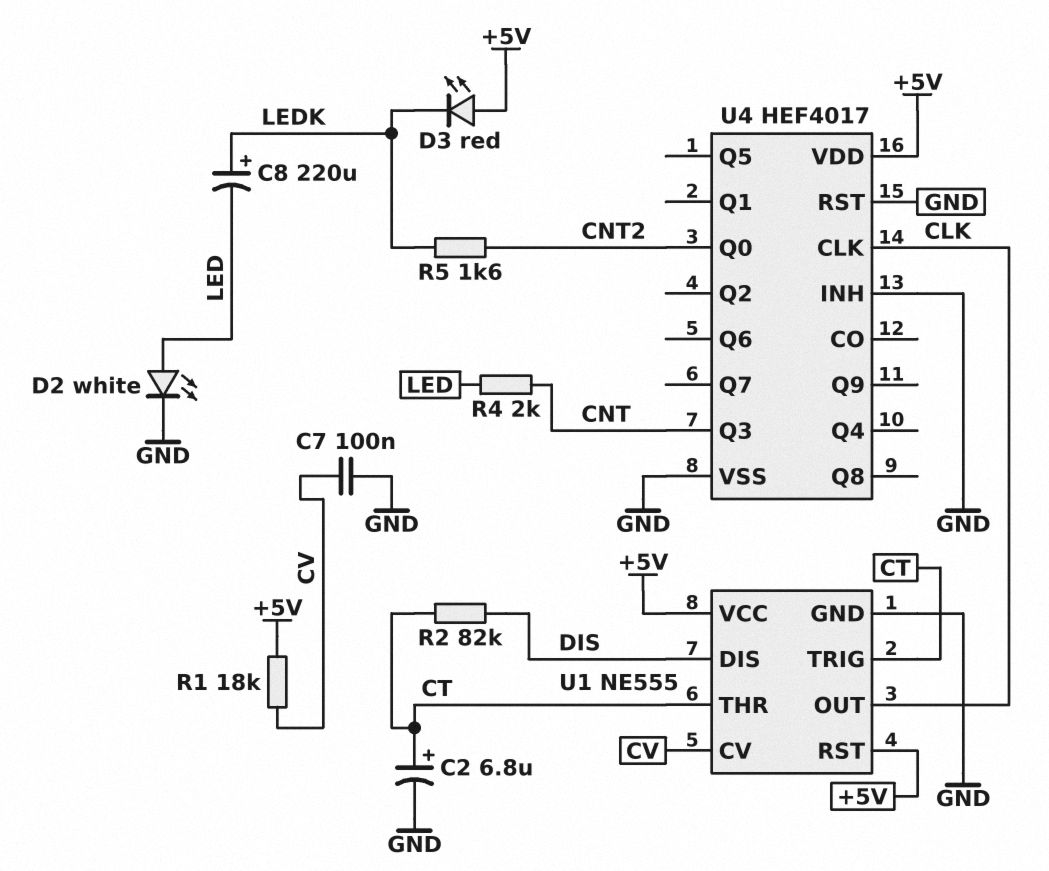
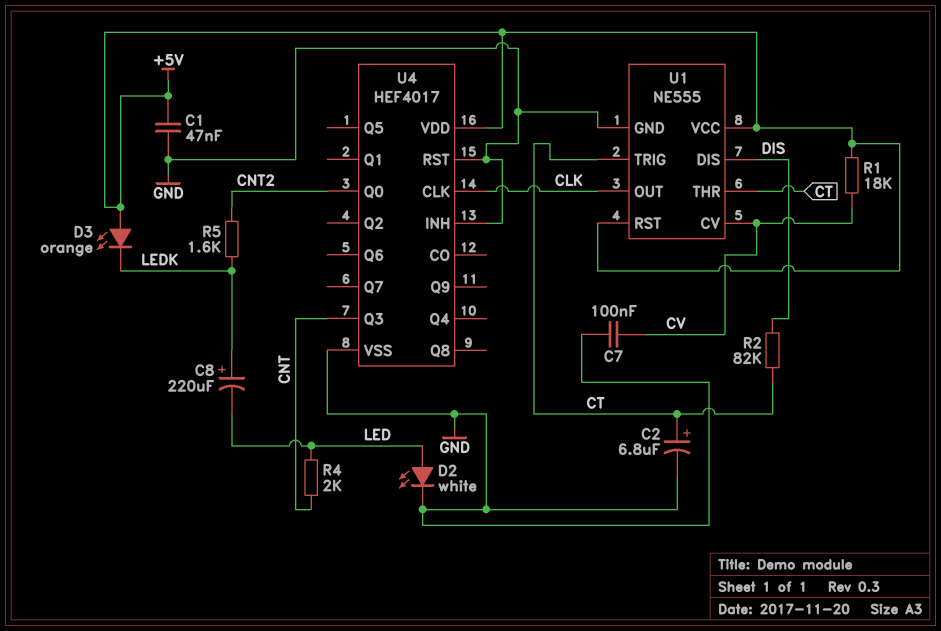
C1: none -> 47nF (+5V, GND)
D3: LED red (A +5V, K LEDK) -> LED orange (A +5V, K LEDK)

